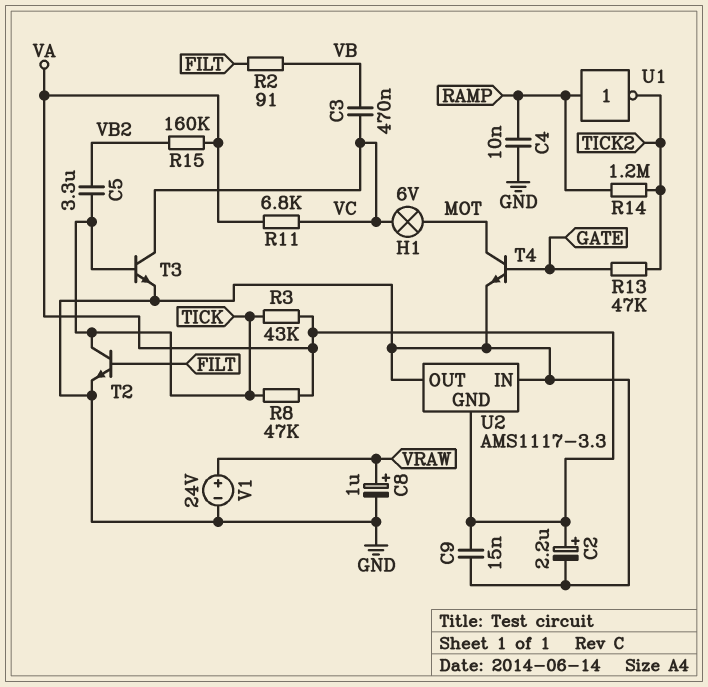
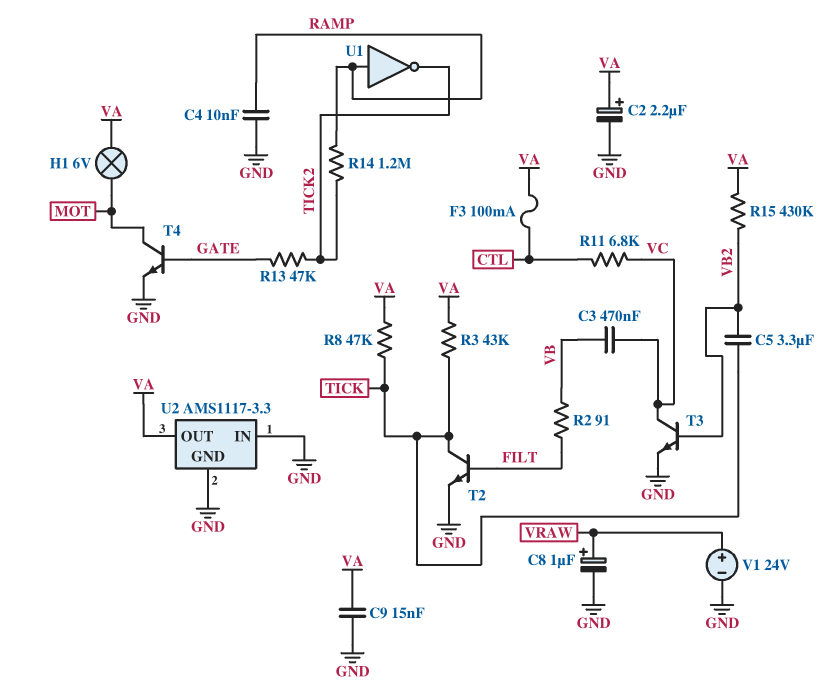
F3: none -> 100mA (CTL, VA)
H1: lamp 6V (MOT, VC) -> lamp 6V (MOT, VA)
R11: 6.8k (VA, VC) -> 6.8k (CTL, VC)
R15: 160k (VA, VB2) -> 430k (VA, VB2)
T3: NPN (B TICK, C VC, E GND) -> NPN (B VB2, C VC, E GND)
U2 pin GND: VA -> GND
U2 pin OUT: GND -> VA

